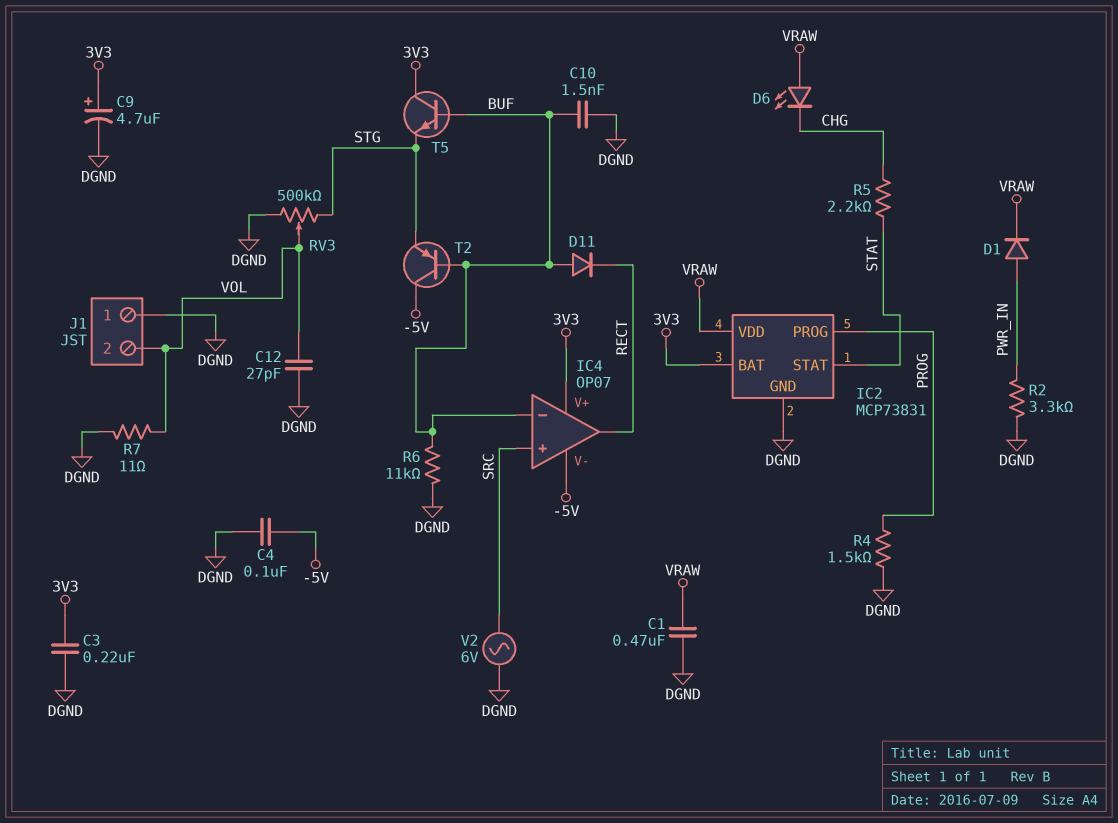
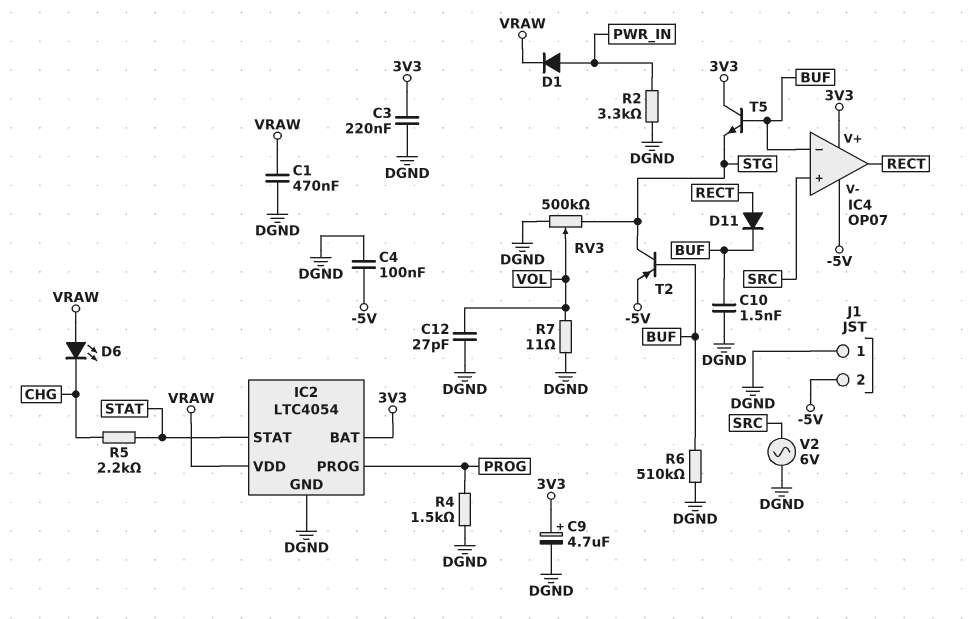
D11: diode (A BUF, K RECT) -> diode (A RECT, K BUF)
IC2: MCP73831 -> LTC4054
J1 pin 2: VOL -> -5V
R6: 11k (BUF, DGND) -> 510k (BUF, DGND)
T2: PNP (B BUF, C -5V, E STG) -> PNP (B BUF, C STG, E -5V)

